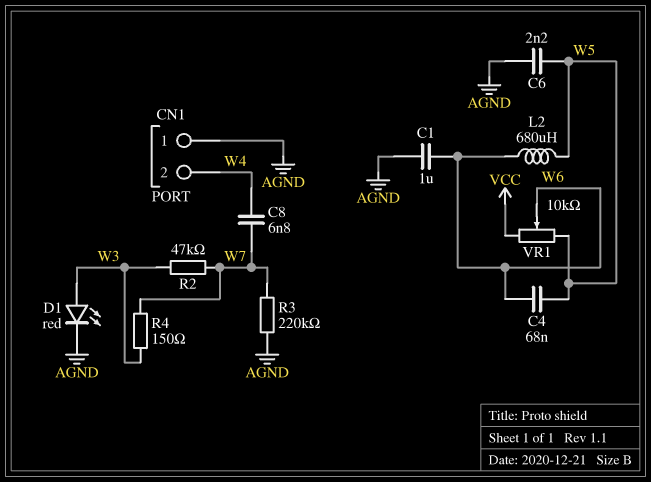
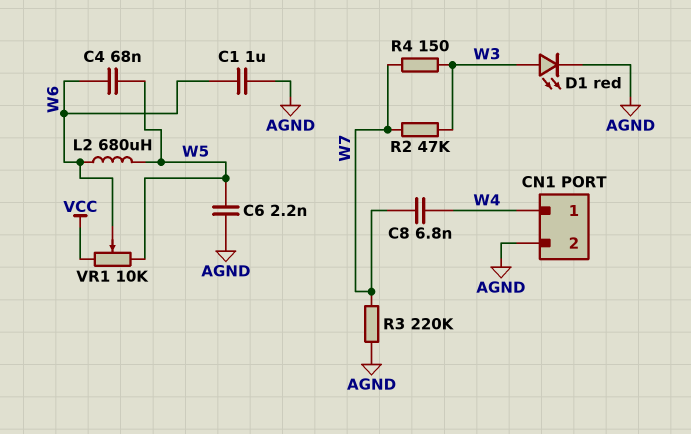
CN1 pin 1: AGND -> W4
CN1 pin 2: W4 -> AGND

